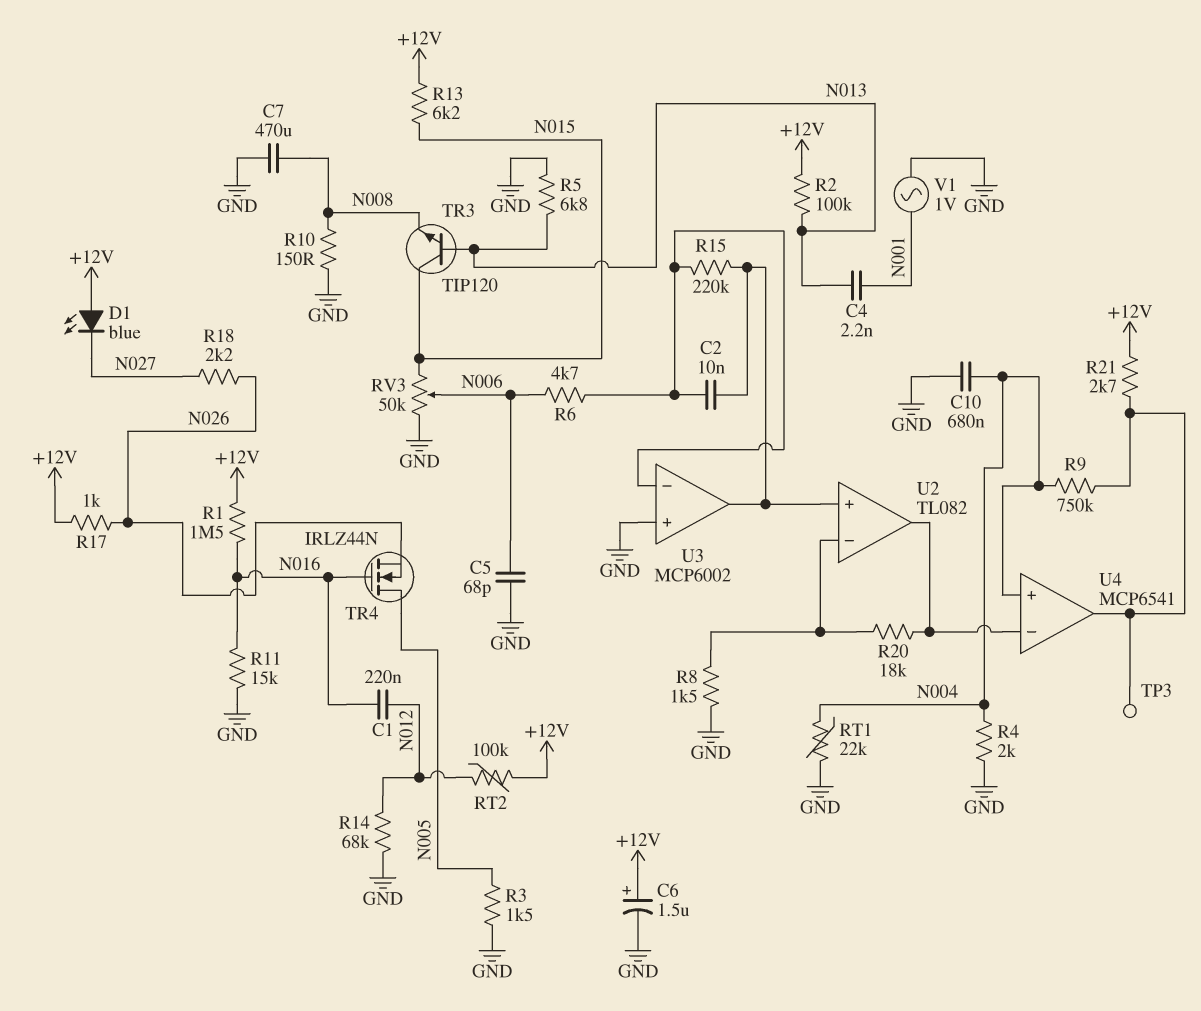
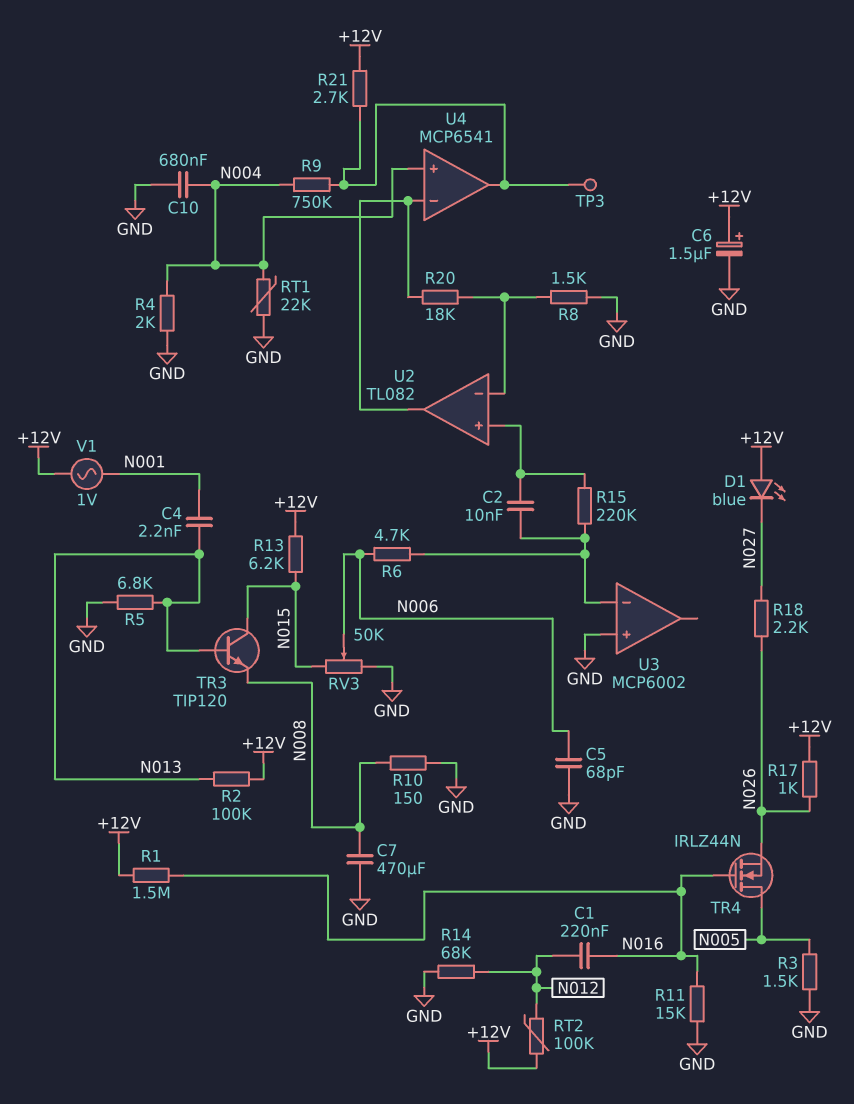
U3 pin out: U2/in+ -> none
V1: AC 1V (GND, N001) -> AC 1V (+12V, N001)

